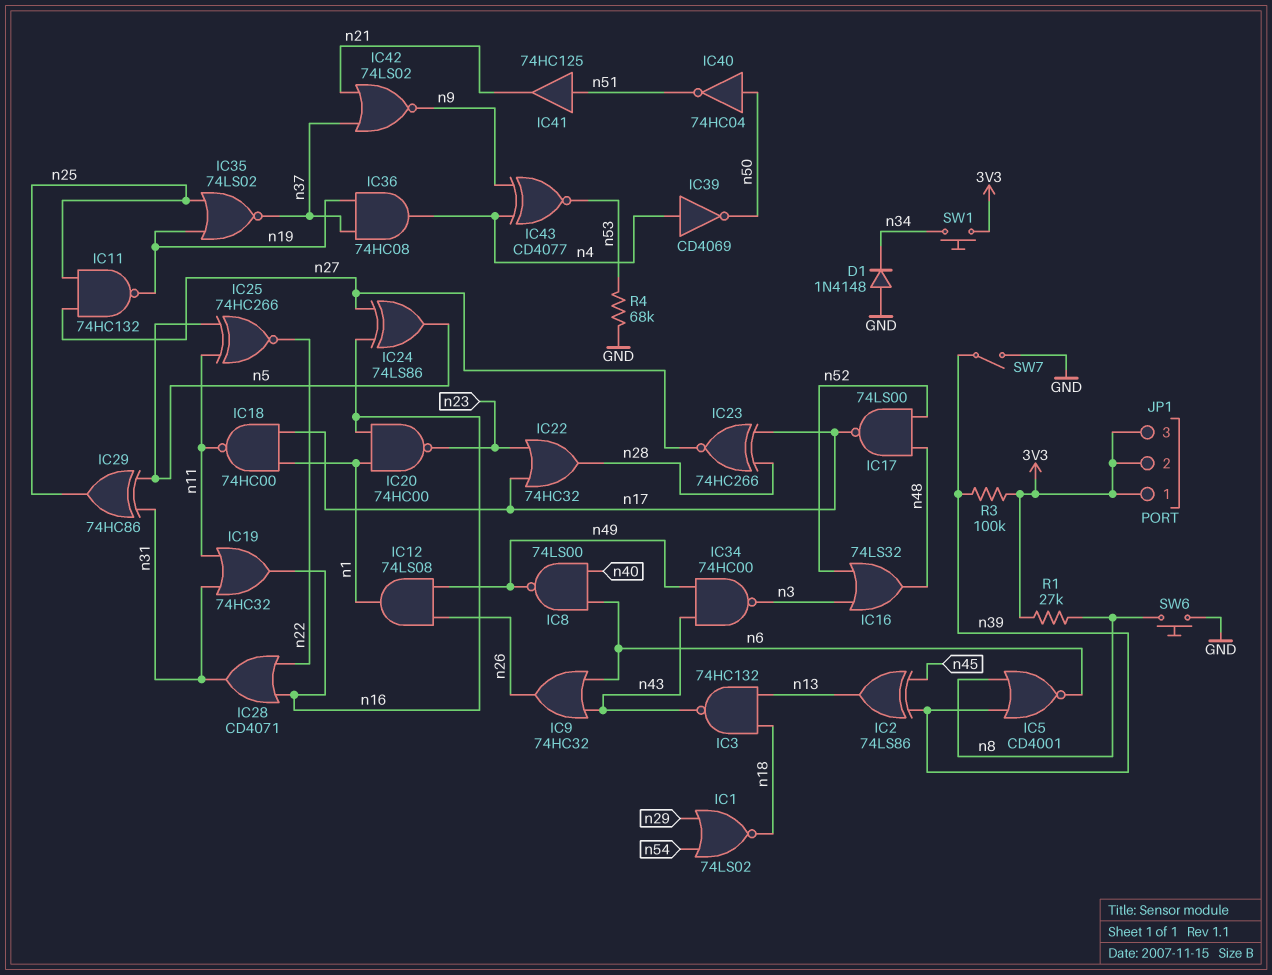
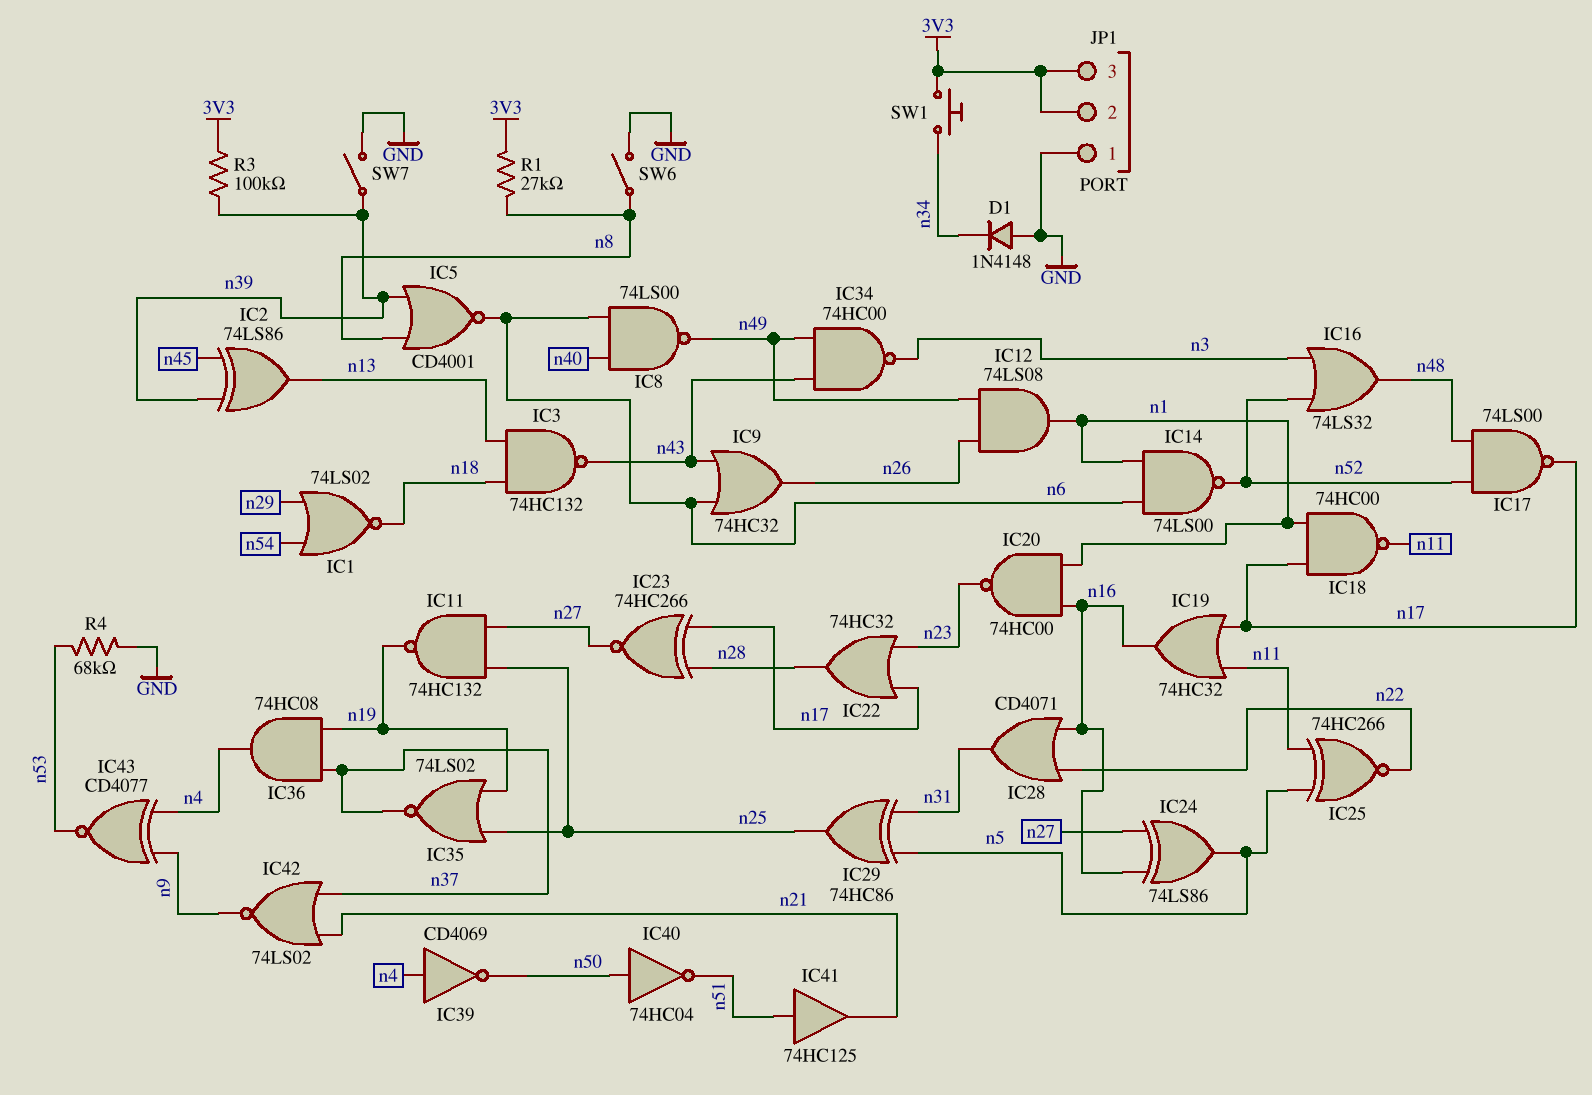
IC14: none -> NAND 74LS00 (in n1, in n6, out n52)
IC19: OR 74HC32 (in n11, in n31, out n16) -> OR 74HC32 (in n11, in n17, out n16)
JP1 pin 1: 3V3 -> GND
SW6: button (GND, n8) -> switch (GND, n8)

